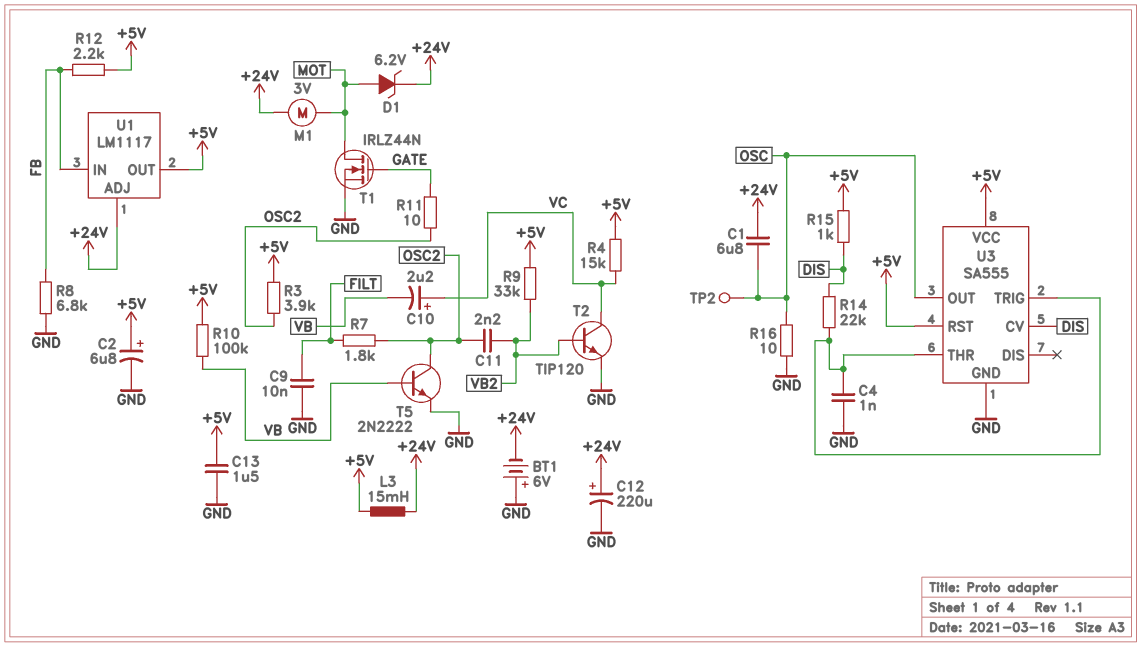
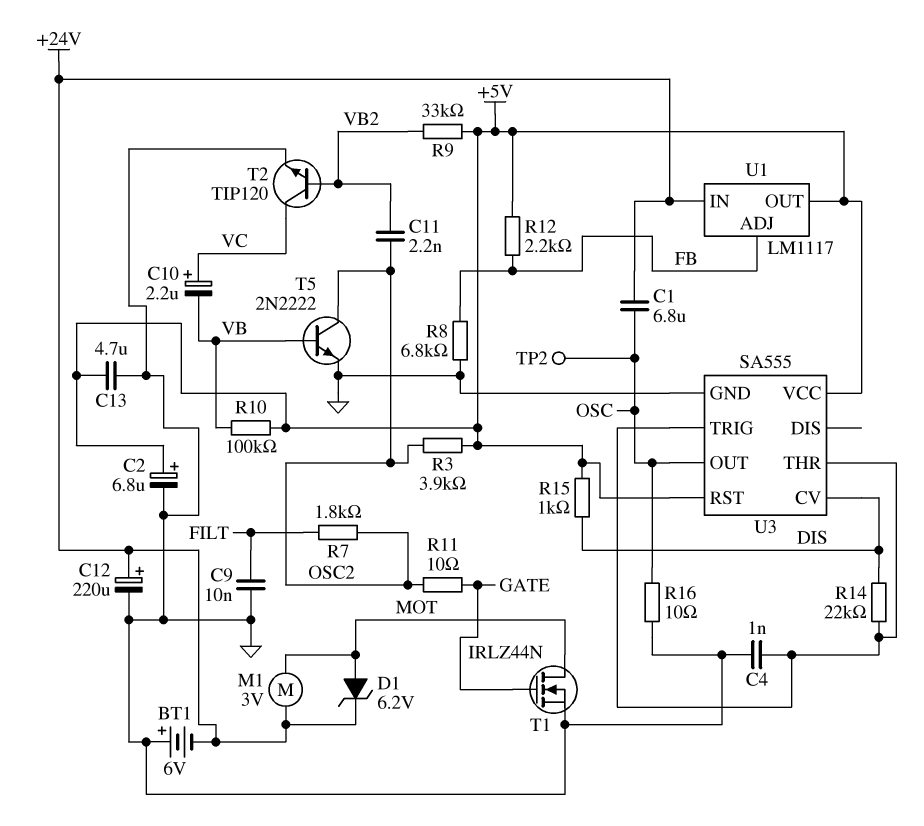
C13: 1.5uF (+5V, GND) -> 4.7uF (+5V, GND)
L3: 15mH (+5V, +24V) -> none
R4: 15k (+5V, VC) -> none
U1 pin ADJ: +24V -> FB
U1 pin IN: FB -> +24V

